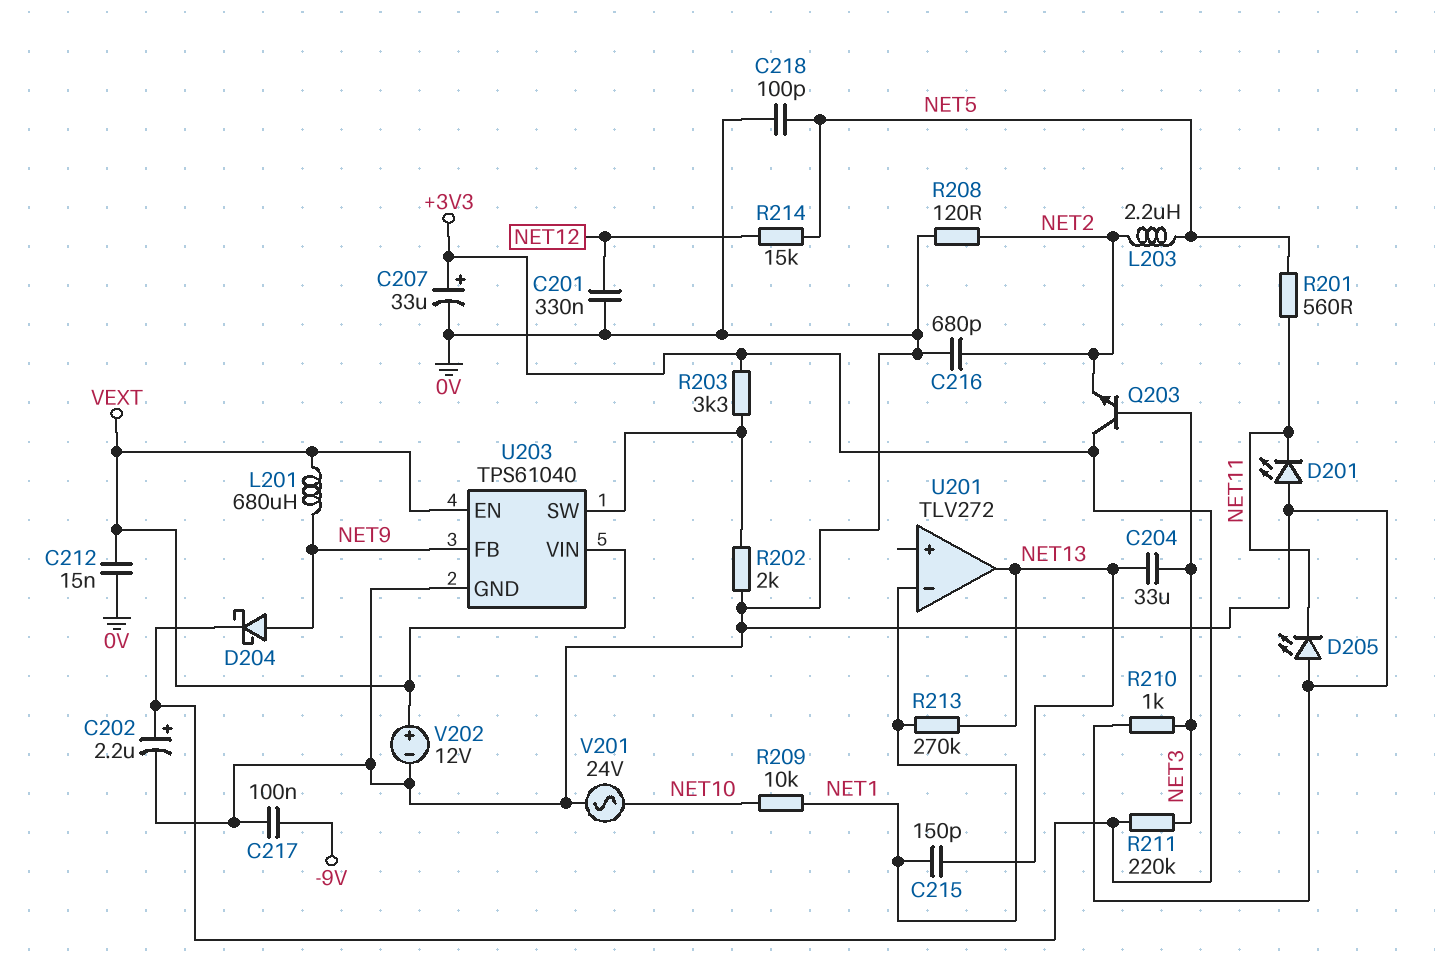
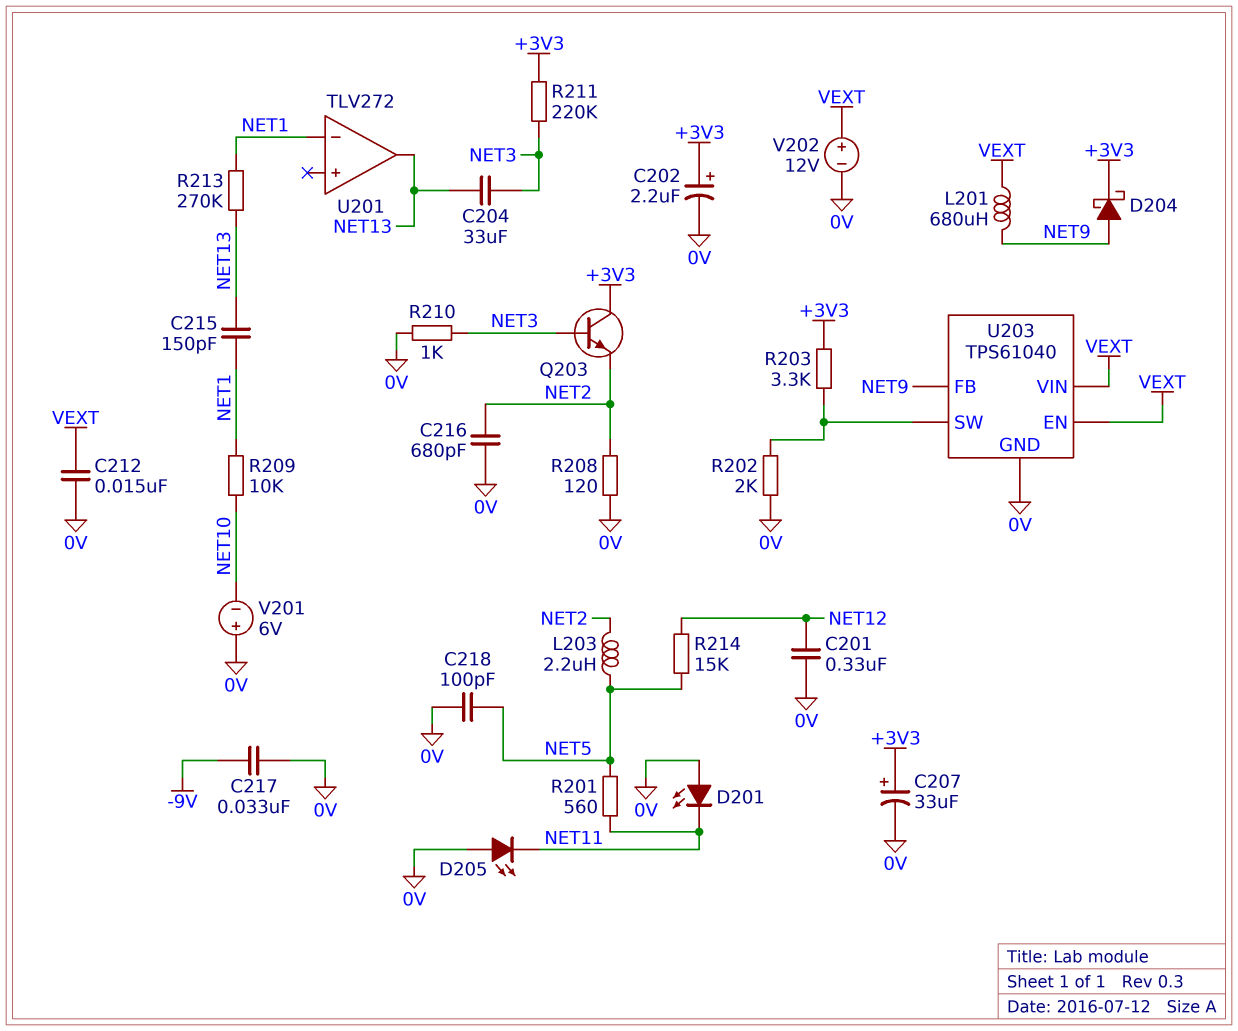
C217: 100nF (-9V, 0V) -> 33nF (-9V, 0V)
V201: AC 24V (0V, NET10) -> 6V (plus 0V, minus NET10)

